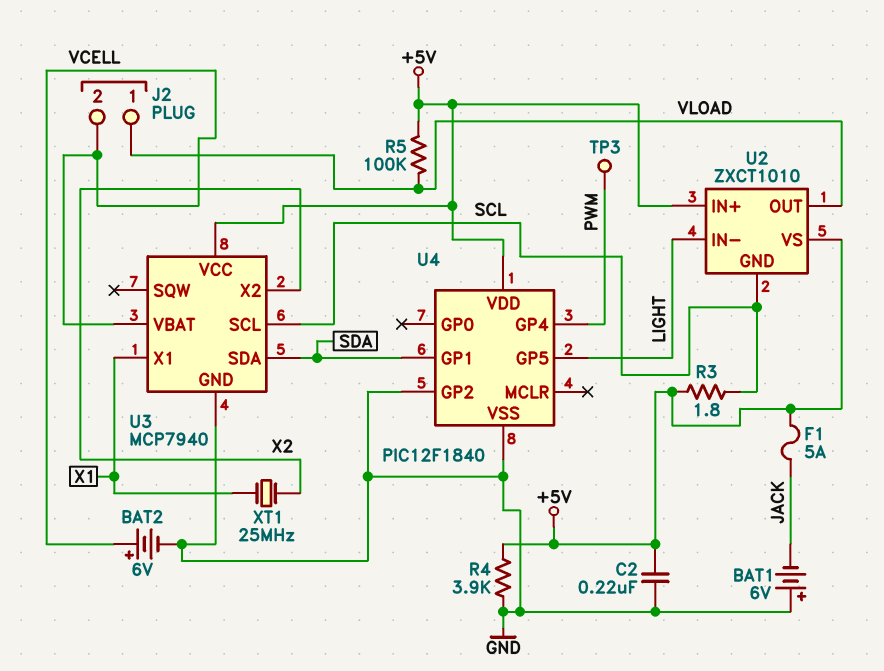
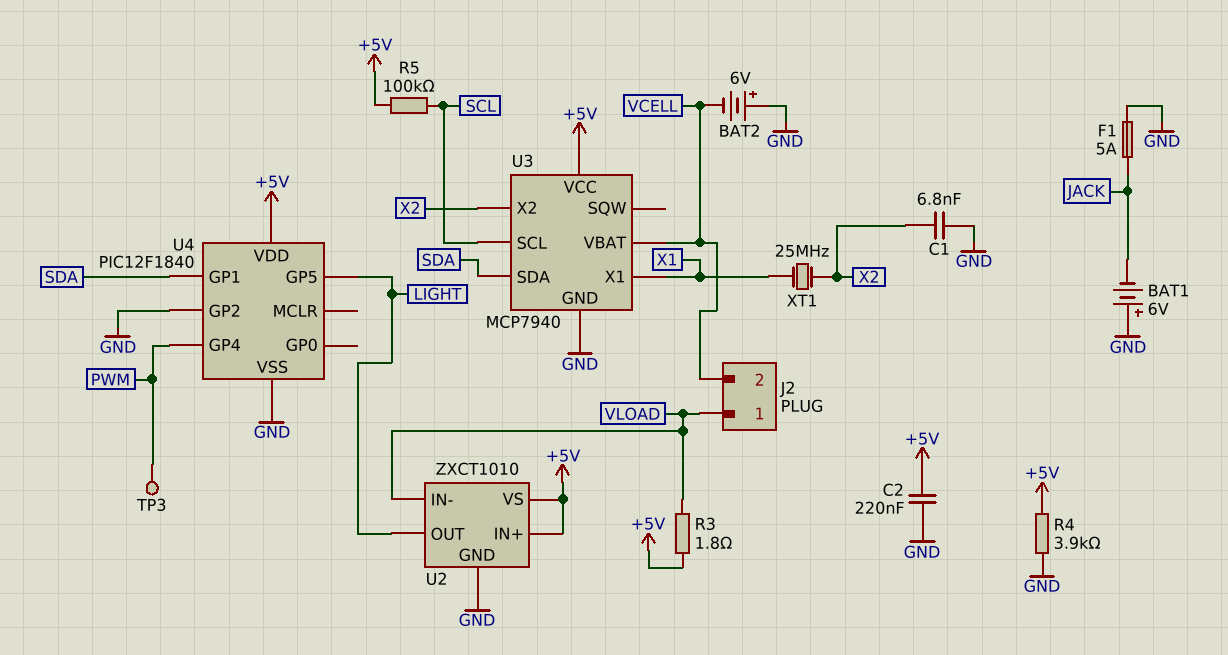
BAT2: 6V (plus VCELL, minus GND) -> 6V (plus GND, minus VCELL)
C1: none -> 6.8nF (GND, X2)
F1: 5A (+5V, JACK) -> 5A (GND, JACK)
R3: 1.8 (+5V, SCL) -> 1.8 (+5V, VLOAD)
R5: 100k (+5V, VLOAD) -> 100k (+5V, SCL)
U2 pin GND: SCL -> GND
U2 pin IN-: LIGHT -> VLOAD
U2 pin OUT: VLOAD -> LIGHT

